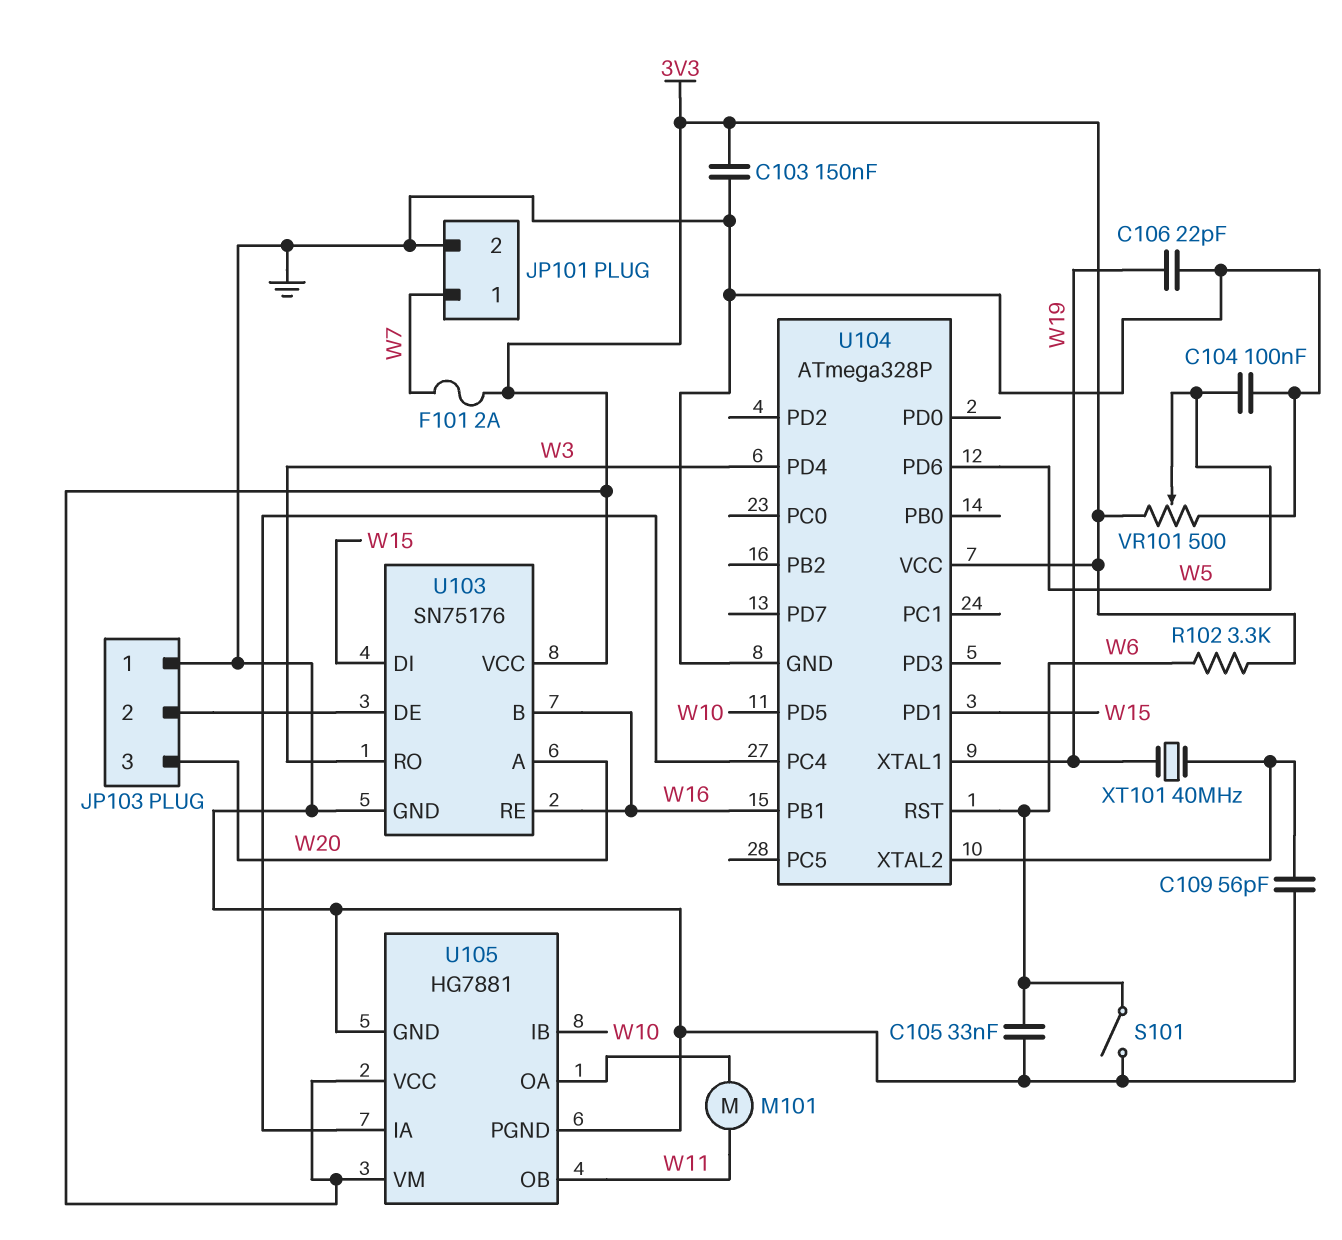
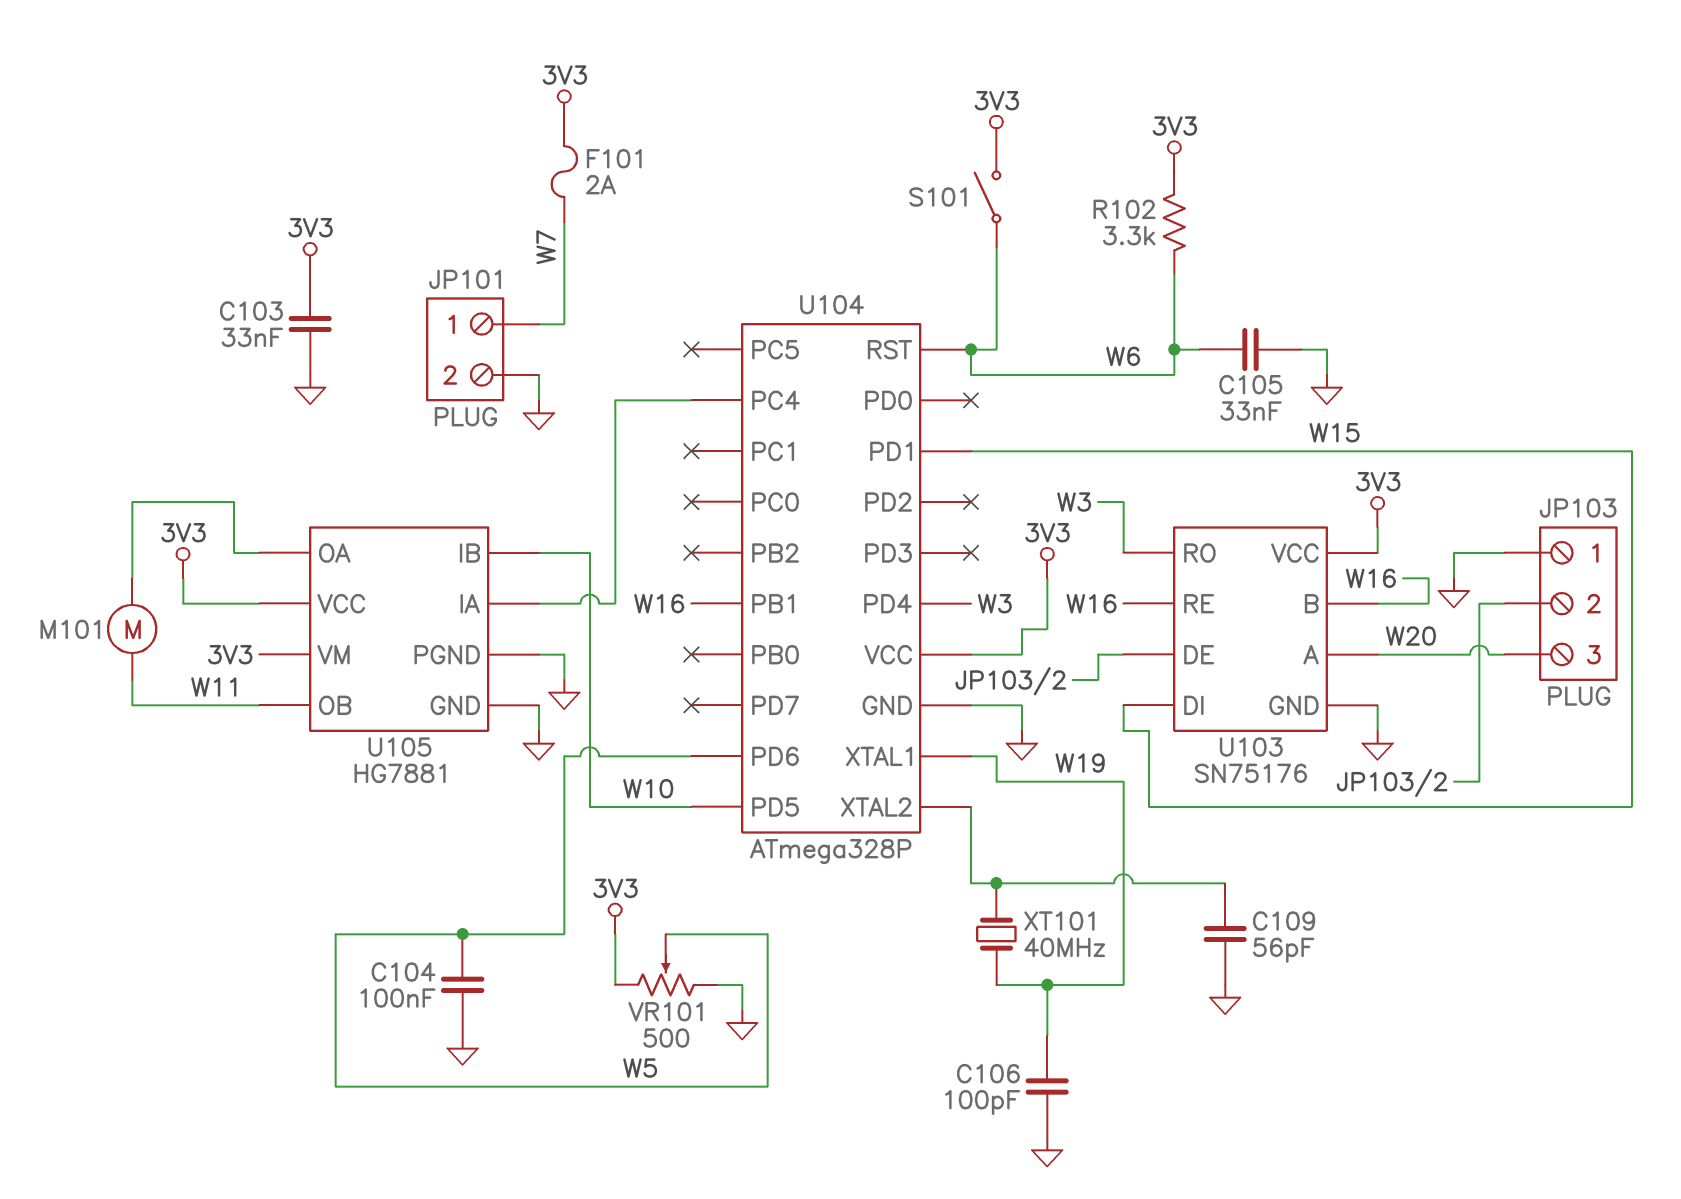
C103: 150nF (3V3, GND) -> 33nF (3V3, GND)
C106: 22pF (GND, W19) -> 100pF (GND, W19)
S101: switch (GND, W6) -> switch (3V3, W6)

